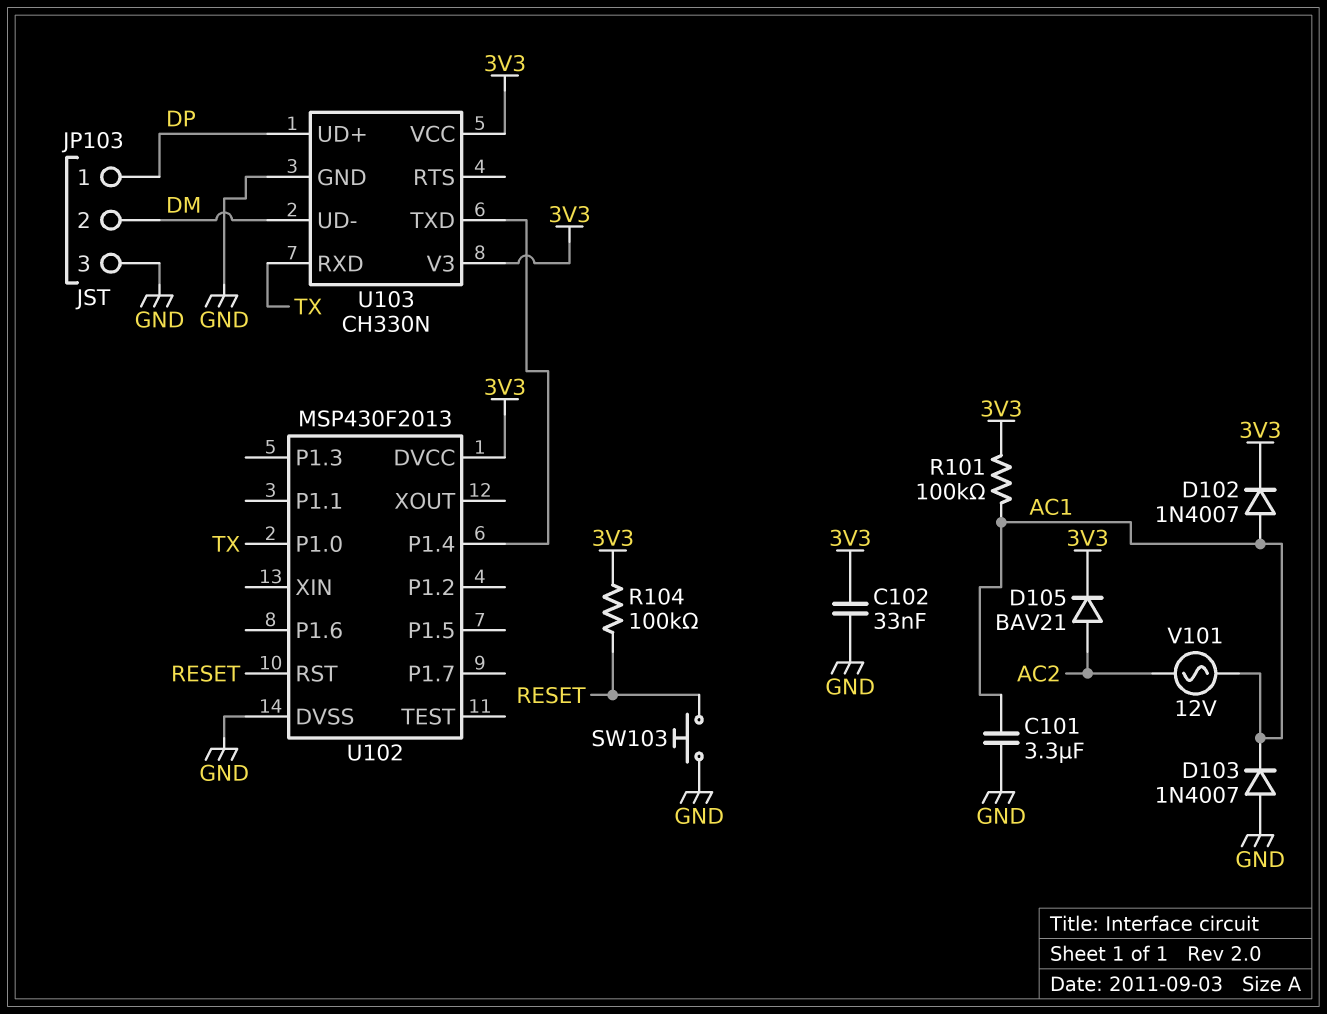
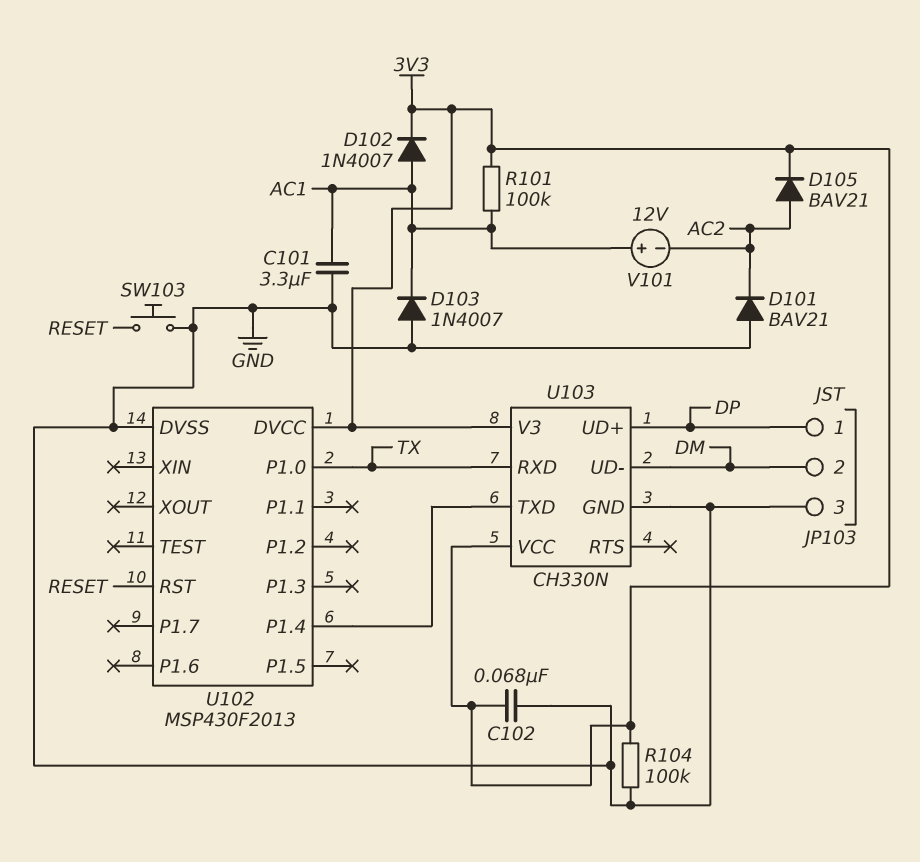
C102: 33nF (3V3, GND) -> 68nF (3V3, GND)
D101: none -> diode BAV21 (A GND, K AC2)
R104: 100k (3V3, RESET) -> 100k (3V3, GND)
V101: AC 12V (AC1, AC2) -> 12V (plus AC1, minus AC2)

